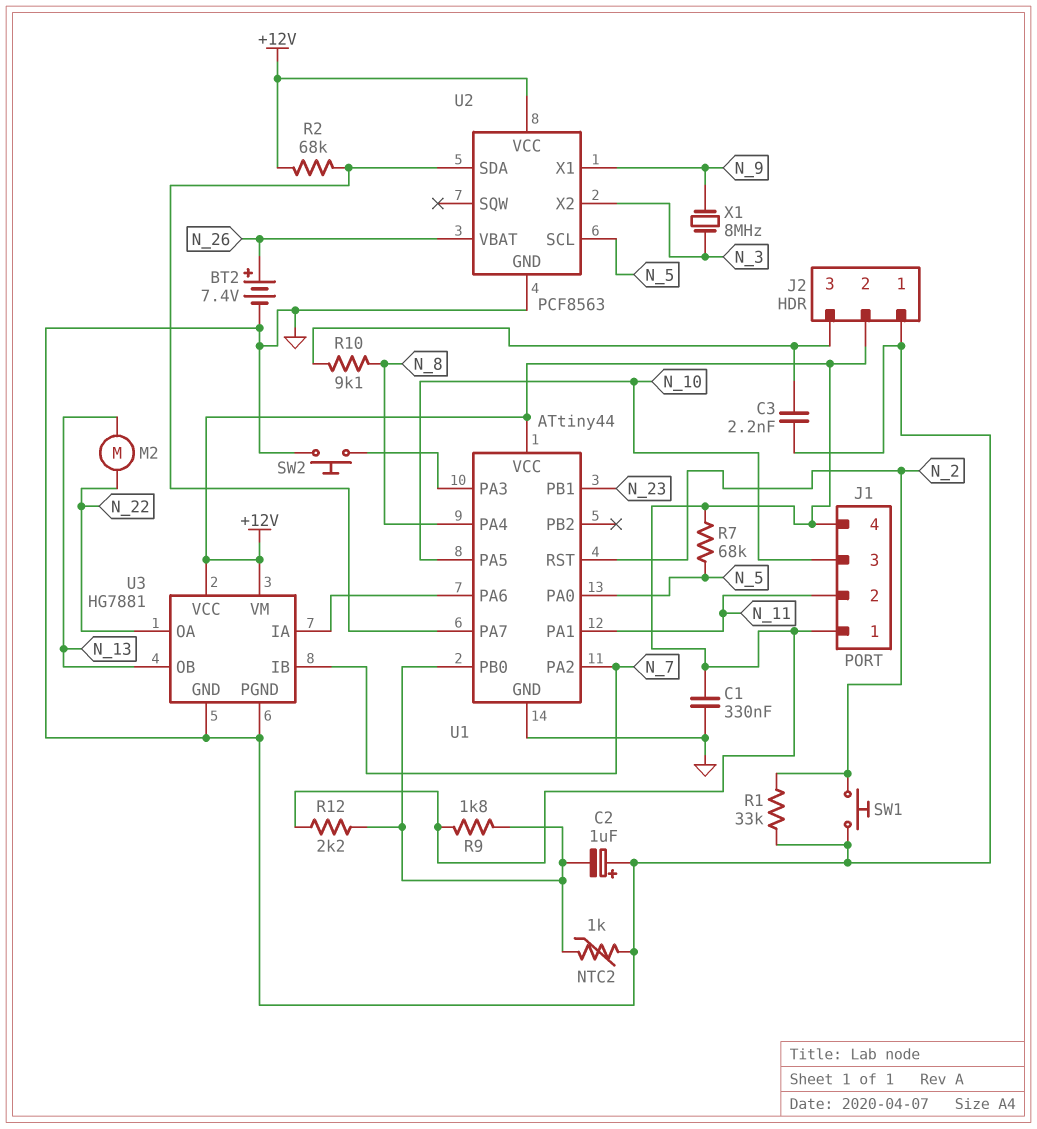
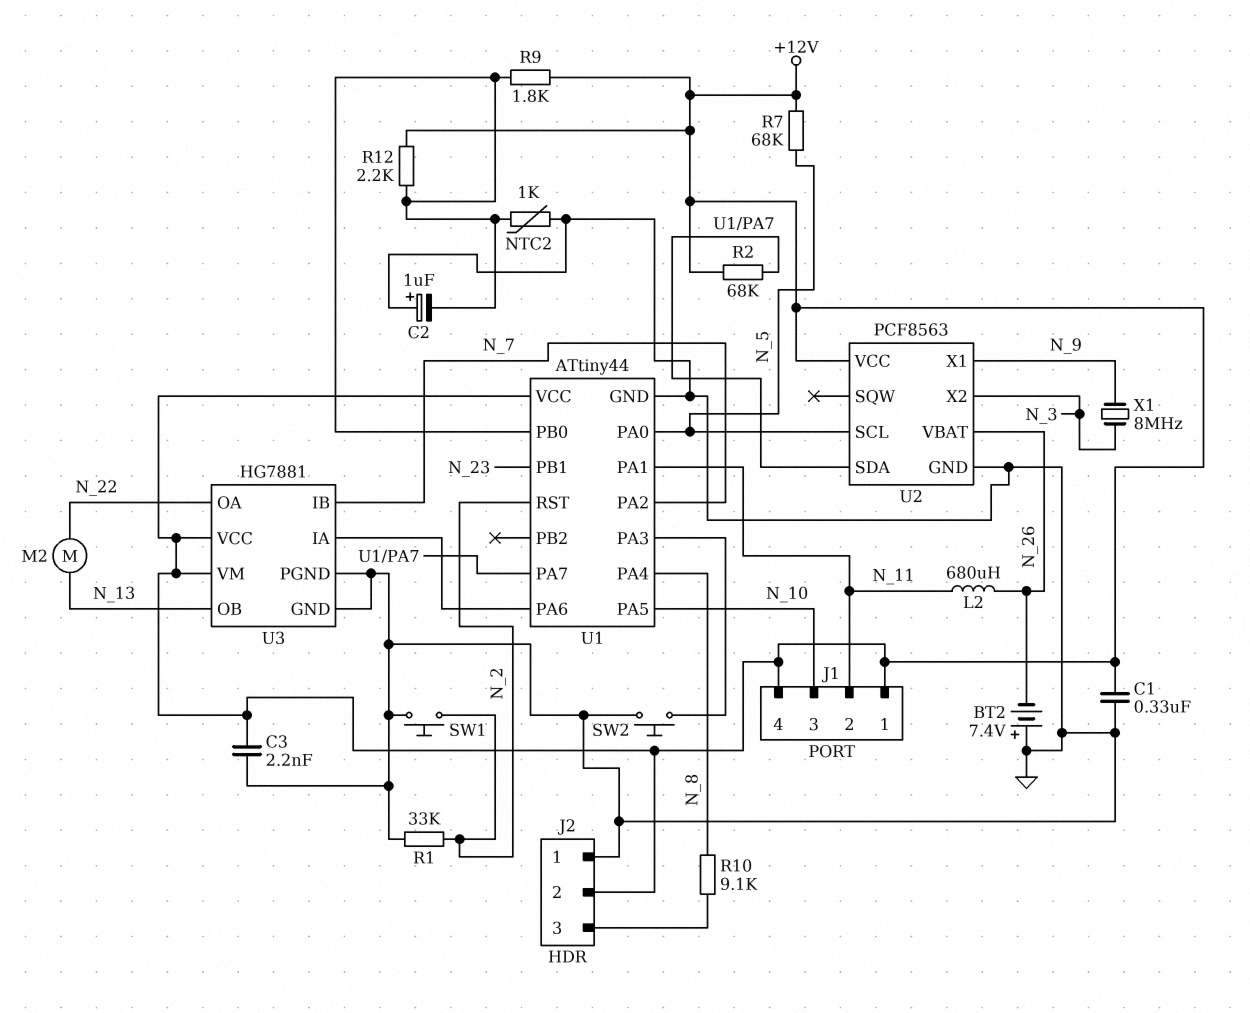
BT2: 7.4V (plus N_26, minus GND) -> 7.4V (plus GND, minus N_26)
C3: 2.2nF (GND, J2/3) -> 2.2nF (+12V, GND)
L2: none -> 680uH (N_11, N_26)

